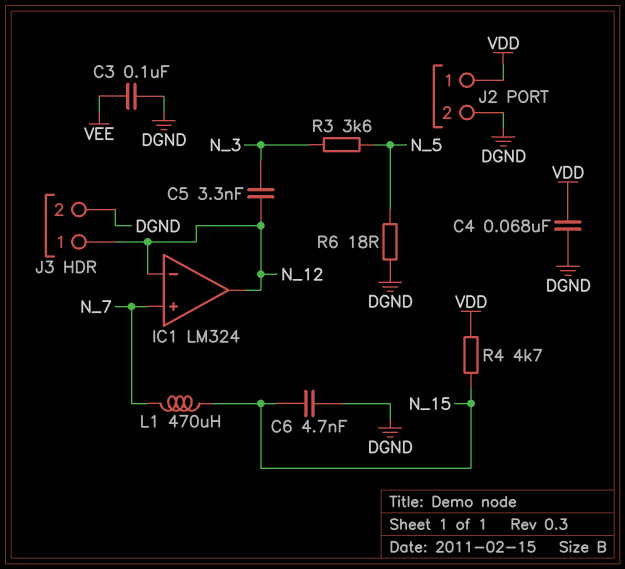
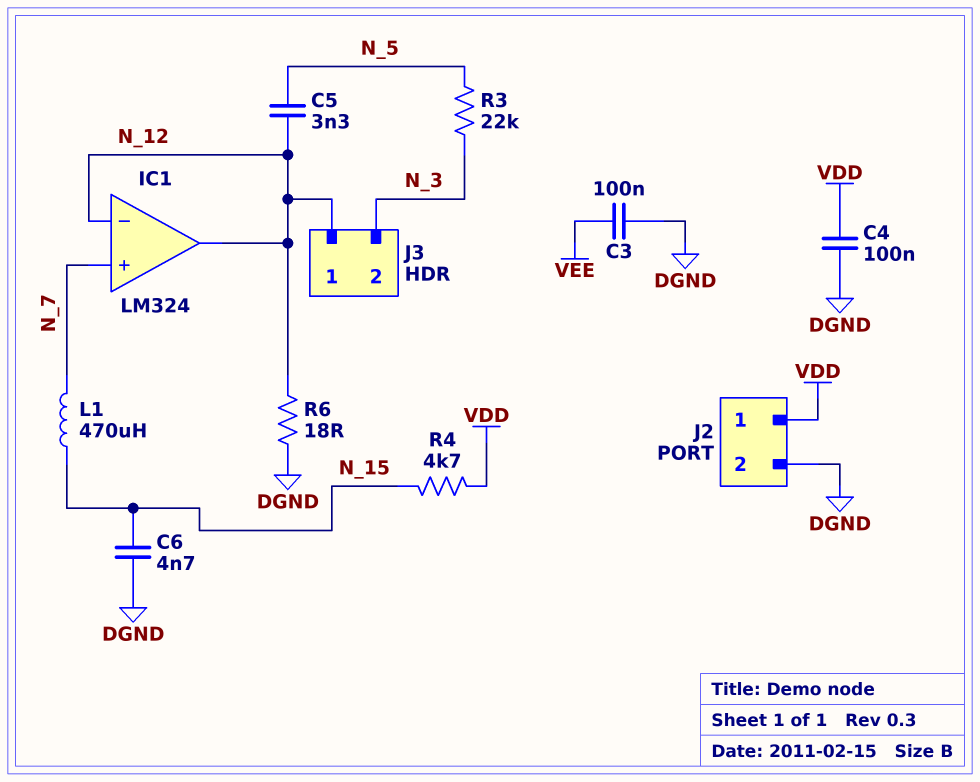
C4: 68nF (DGND, VDD) -> 100nF (DGND, VDD)
C5: 3.3nF (N_3, N_12) -> 3.3nF (N_5, N_12)
J3 pin 2: DGND -> N_3
R3: 3.6k (N_3, N_5) -> 22k (N_3, N_5)
R6: 18 (DGND, N_5) -> 18 (DGND, N_12)

